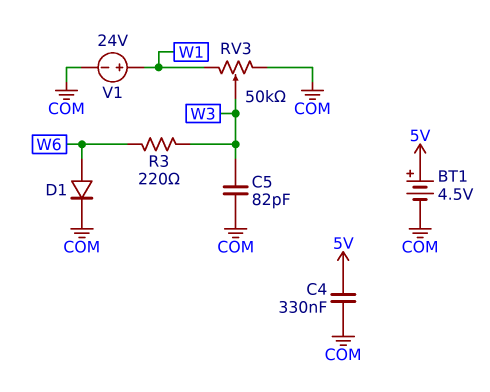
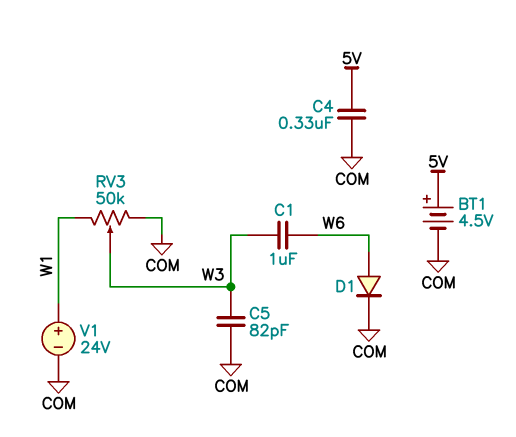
C1: none -> 1uF (W3, W6)
R3: 220 (W3, W6) -> none

